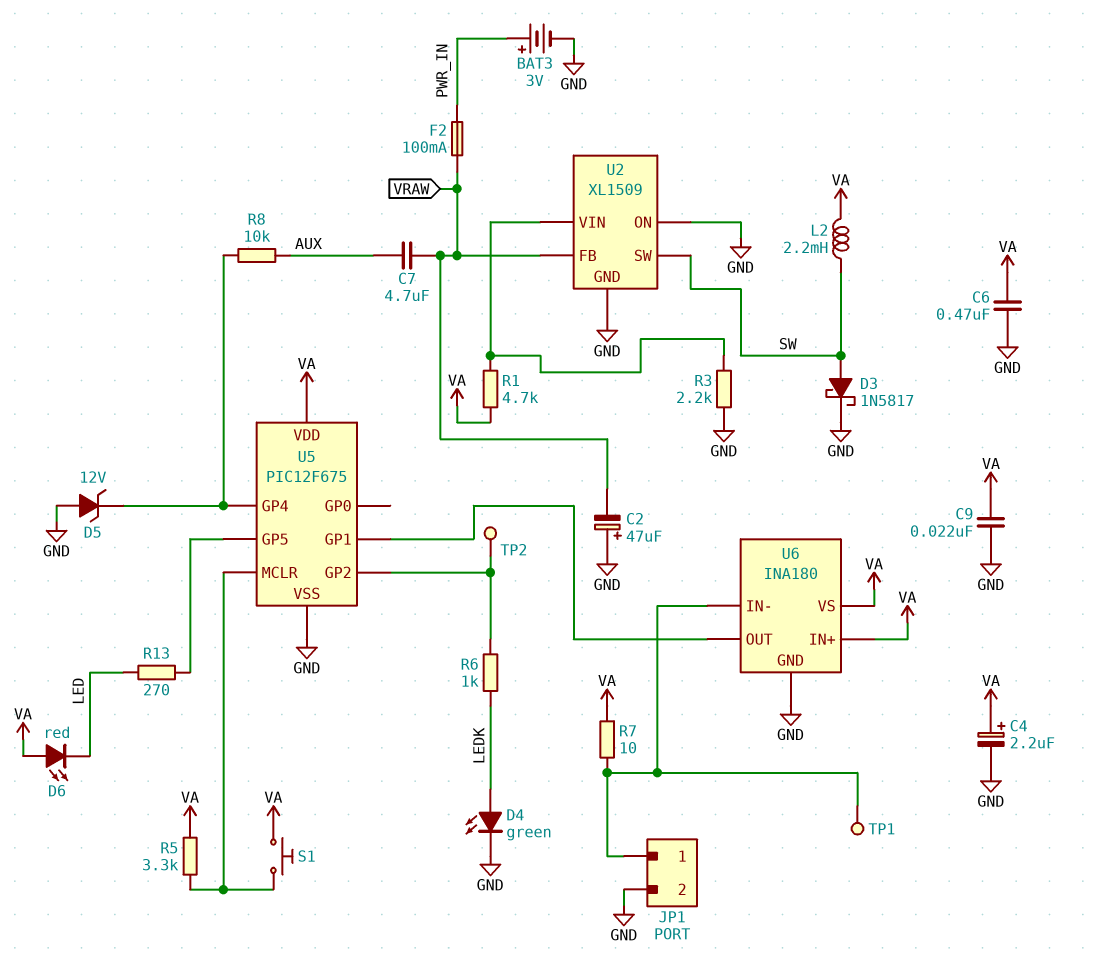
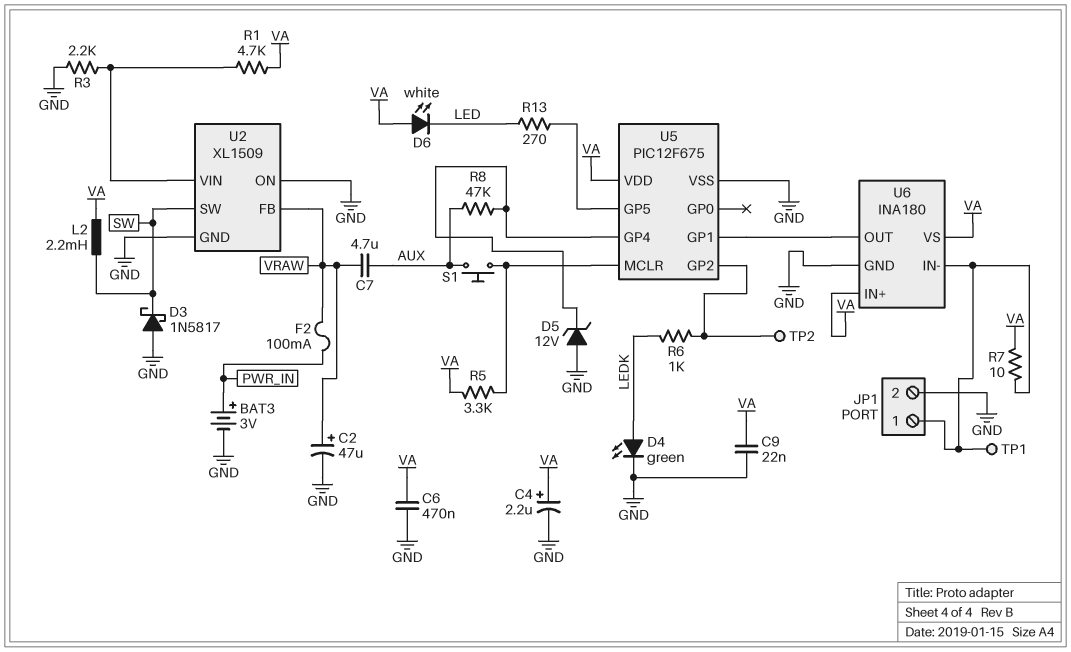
C2: 47uF (plus GND, minus VRAW) -> 47uF (plus VRAW, minus GND)
D3: schottky 1N5817 (A SW, K GND) -> schottky 1N5817 (A GND, K SW)
D6: LED red (A VA, K LED) -> LED white (A VA, K LED)
R8: 10k (AUX, U5/GP4) -> 47k (AUX, U5/GP4)
S1: button (U5/MCLR, VA) -> button (AUX, U5/MCLR)

